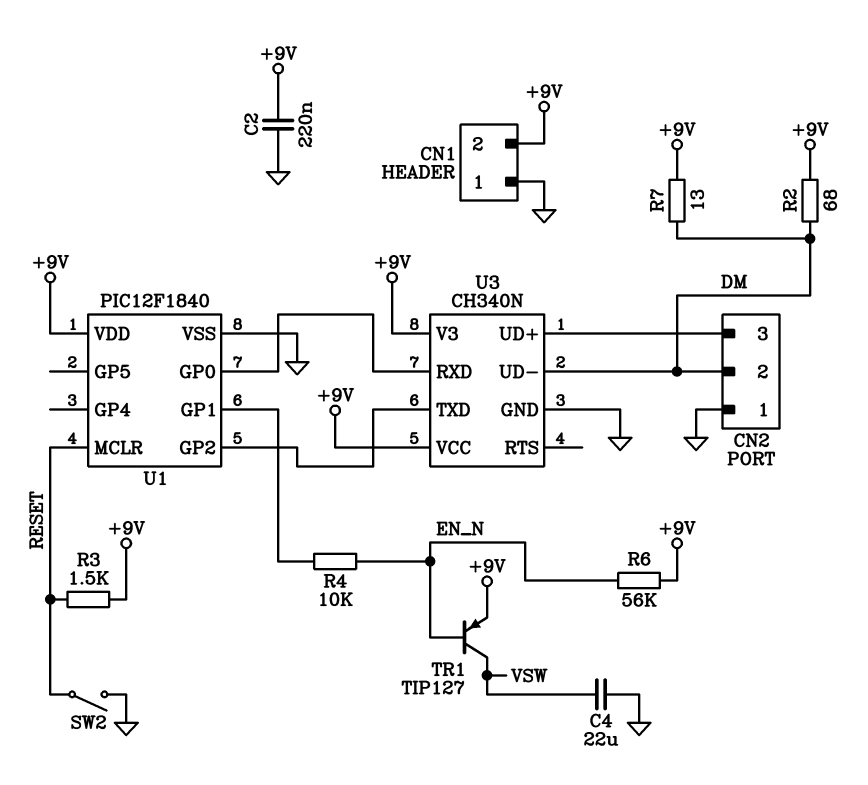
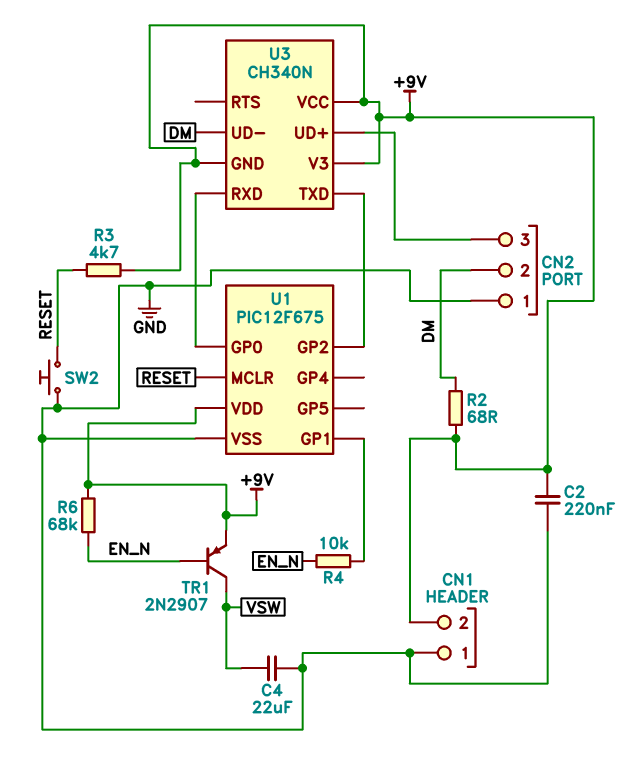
R3: 1.5k (+9V, RESET) -> 4.7k (+9V, RESET)
R6: 56k (+9V, EN_N) -> 68k (+9V, EN_N)
R7: 13 (+9V, DM) -> none
SW2: switch (GND, RESET) -> button (GND, RESET)
TR1: PNP TIP127 (B EN_N, C VSW, E +9V) -> PNP 2N2907 (B EN_N, C VSW, E +9V)
U1: PIC12F1840 -> PIC12F675
U3 pin GND: GND -> +9V

